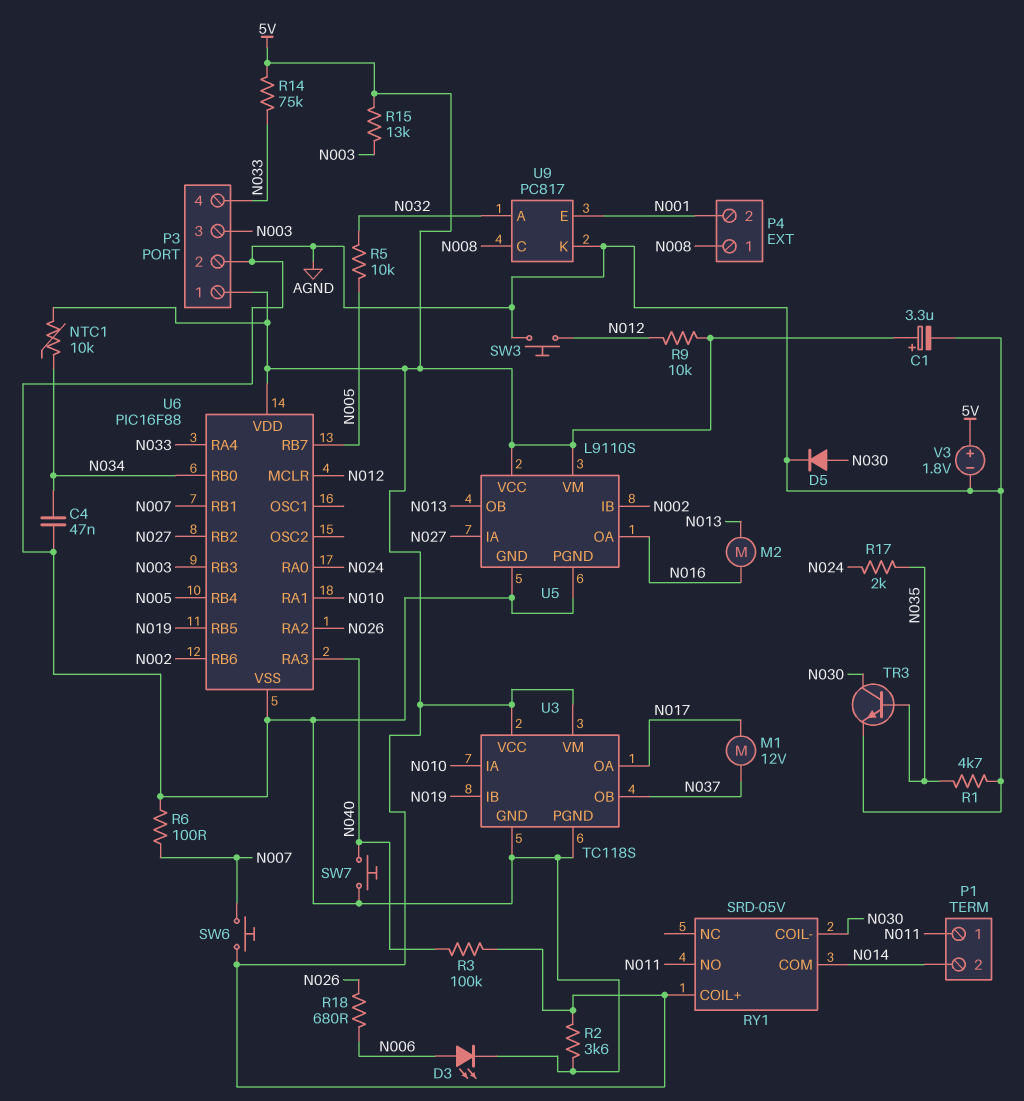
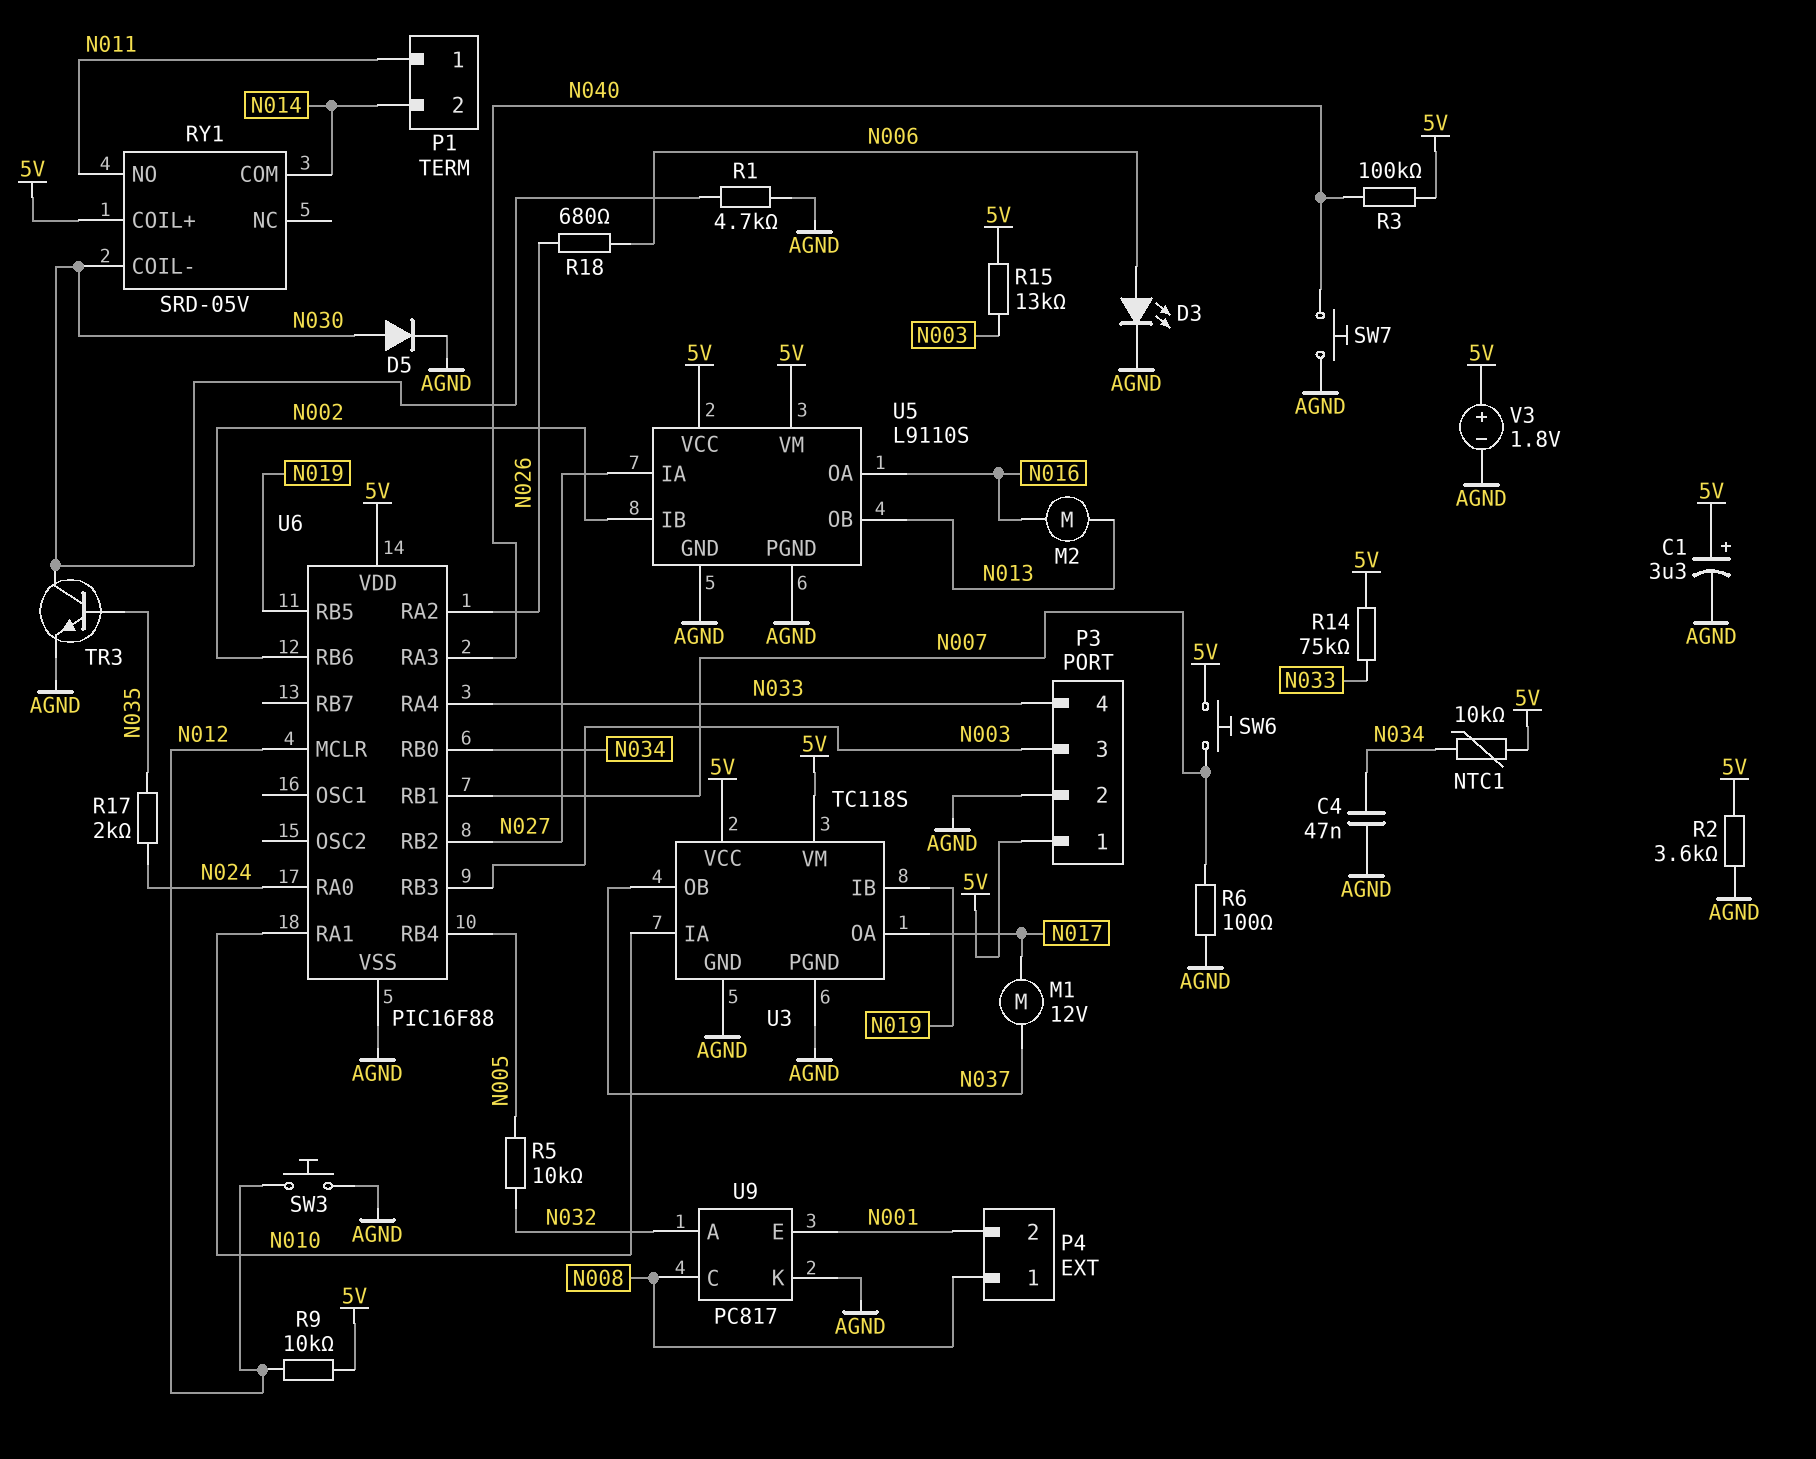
R1: 4.7k (AGND, N035) -> 4.7k (AGND, N030)
U6 pin RB7: N005 -> none

